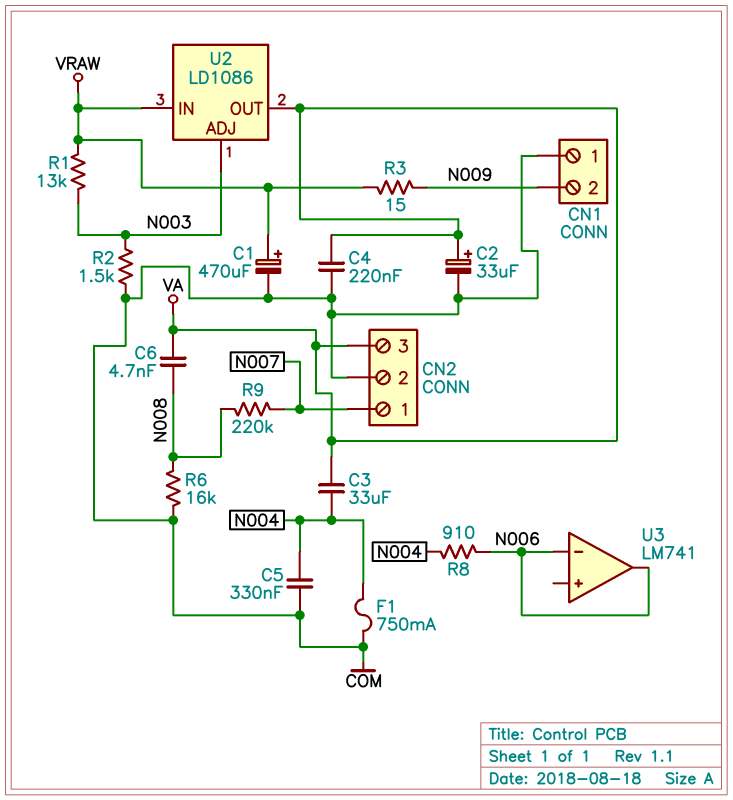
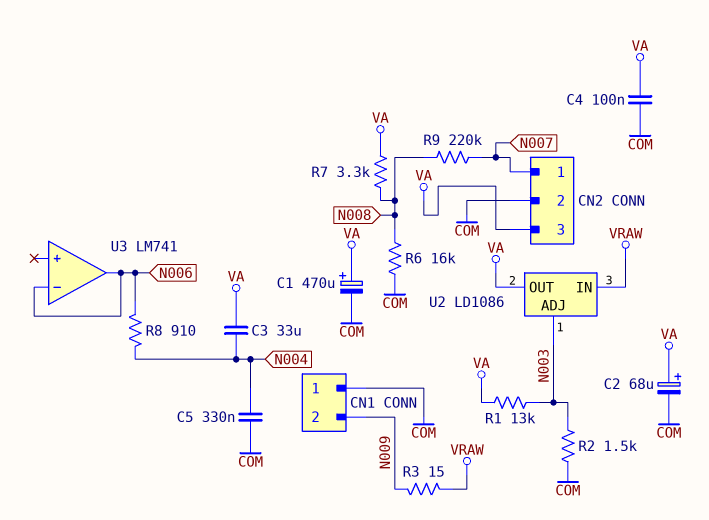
C1: 470uF (plus VRAW, minus COM) -> 470uF (plus VA, minus COM)
C2: 33uF (plus VA, minus COM) -> 68uF (plus VA, minus COM)
C4: 220nF (COM, VA) -> 100nF (COM, VA)
C6: 4.7nF (N008, VA) -> none
F1: 750mA (COM, N004) -> none
R1: 13k (N003, VRAW) -> 13k (N003, VA)
R7: none -> 3.3k (N008, VA)

